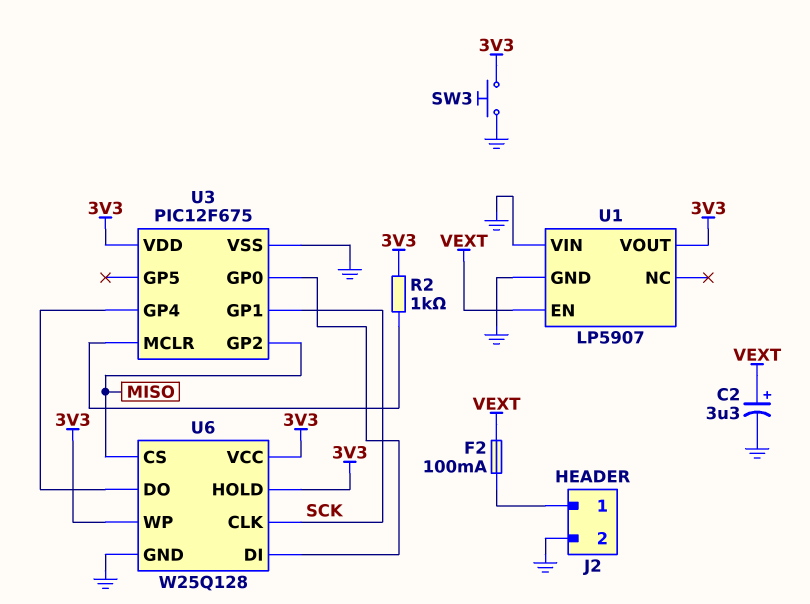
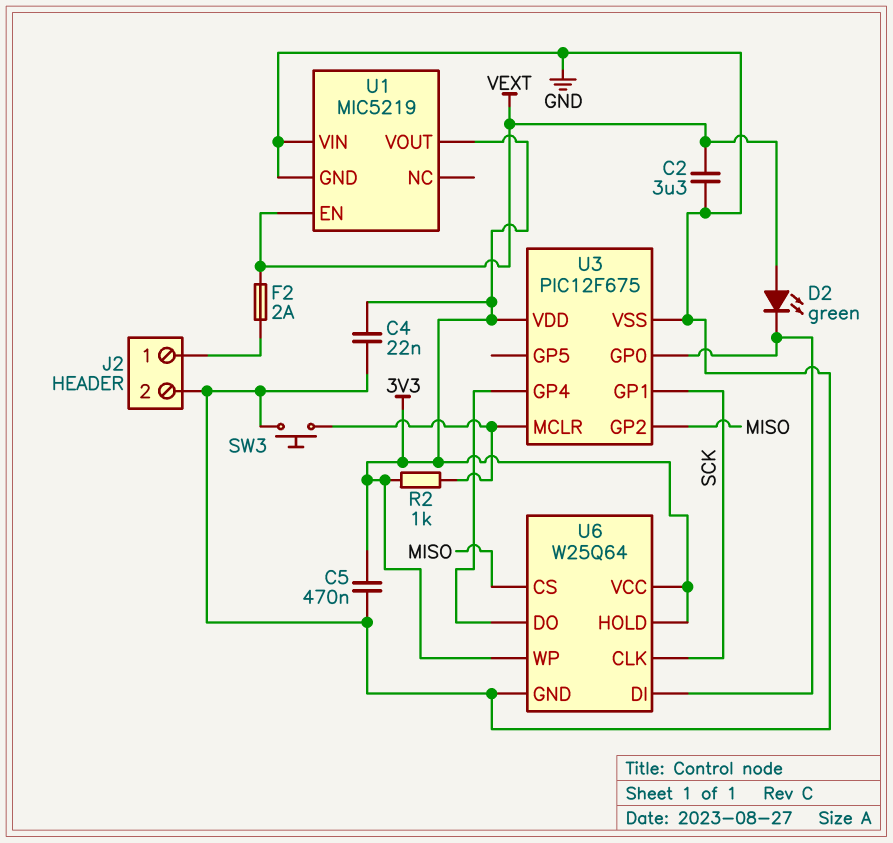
C2: 3.3uF (plus VEXT, minus GND) -> 3.3uF (GND, VEXT)
C4: none -> 22nF (3V3, GND)
C5: none -> 470nF (3V3, GND)
D2: none -> LED green (A VEXT, K U3/GP0)
F2: 100mA (J2/1, VEXT) -> 2A (J2/1, VEXT)
SW3: button (3V3, GND) -> button (GND, U3/MCLR)
U1: LP5907 -> MIC5219
U6: W25Q128 -> W25Q64

